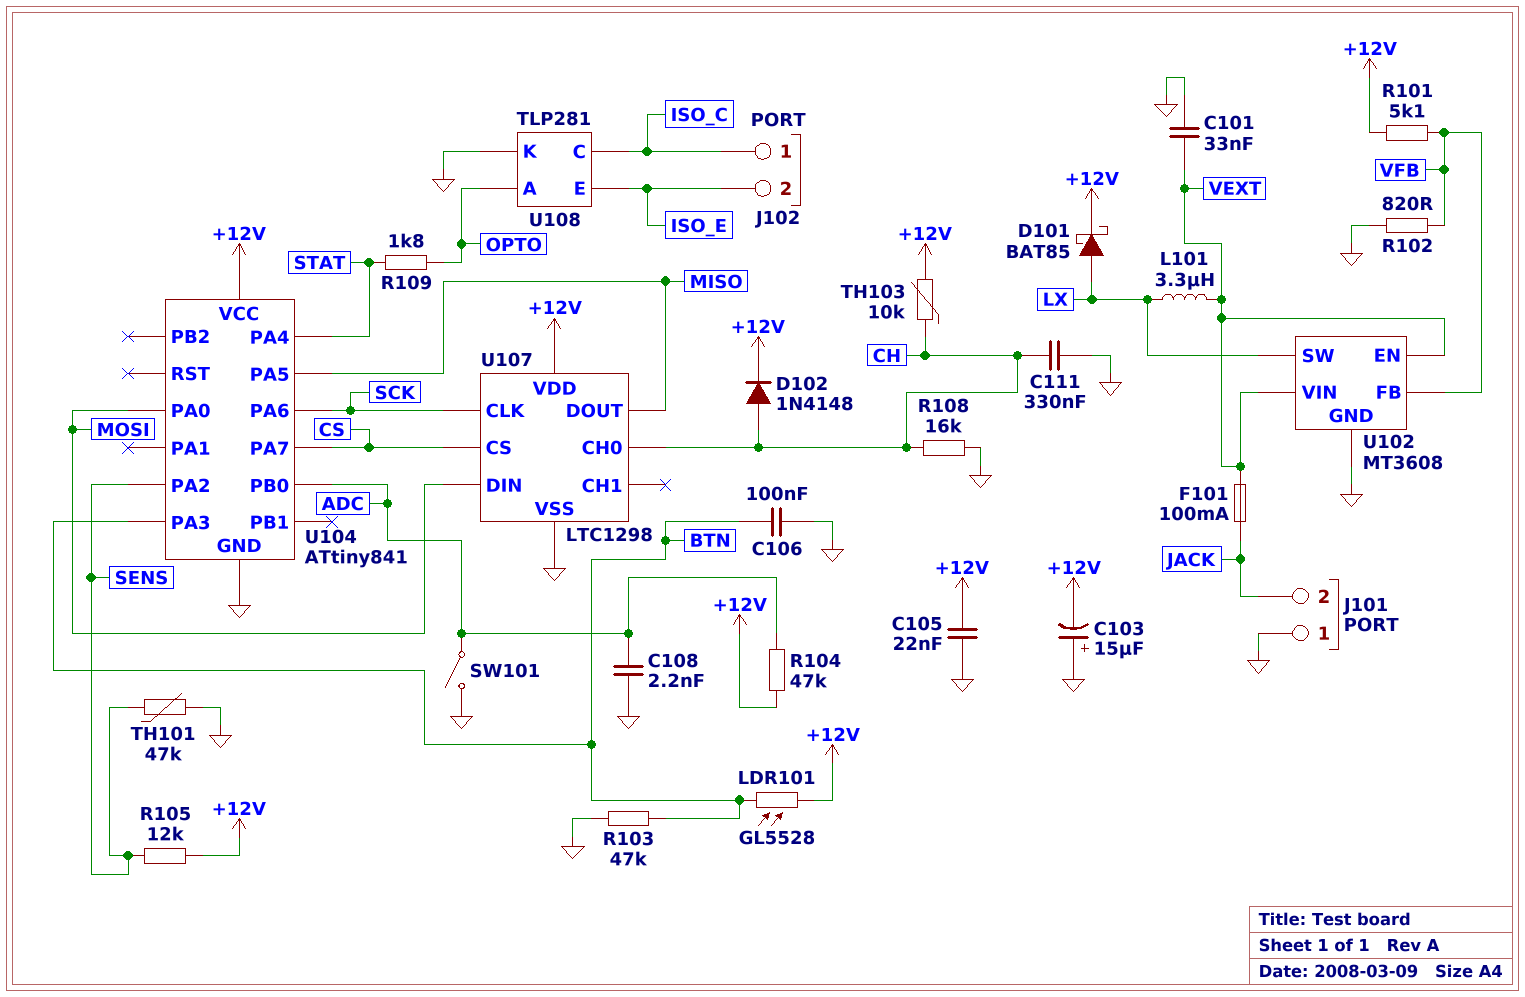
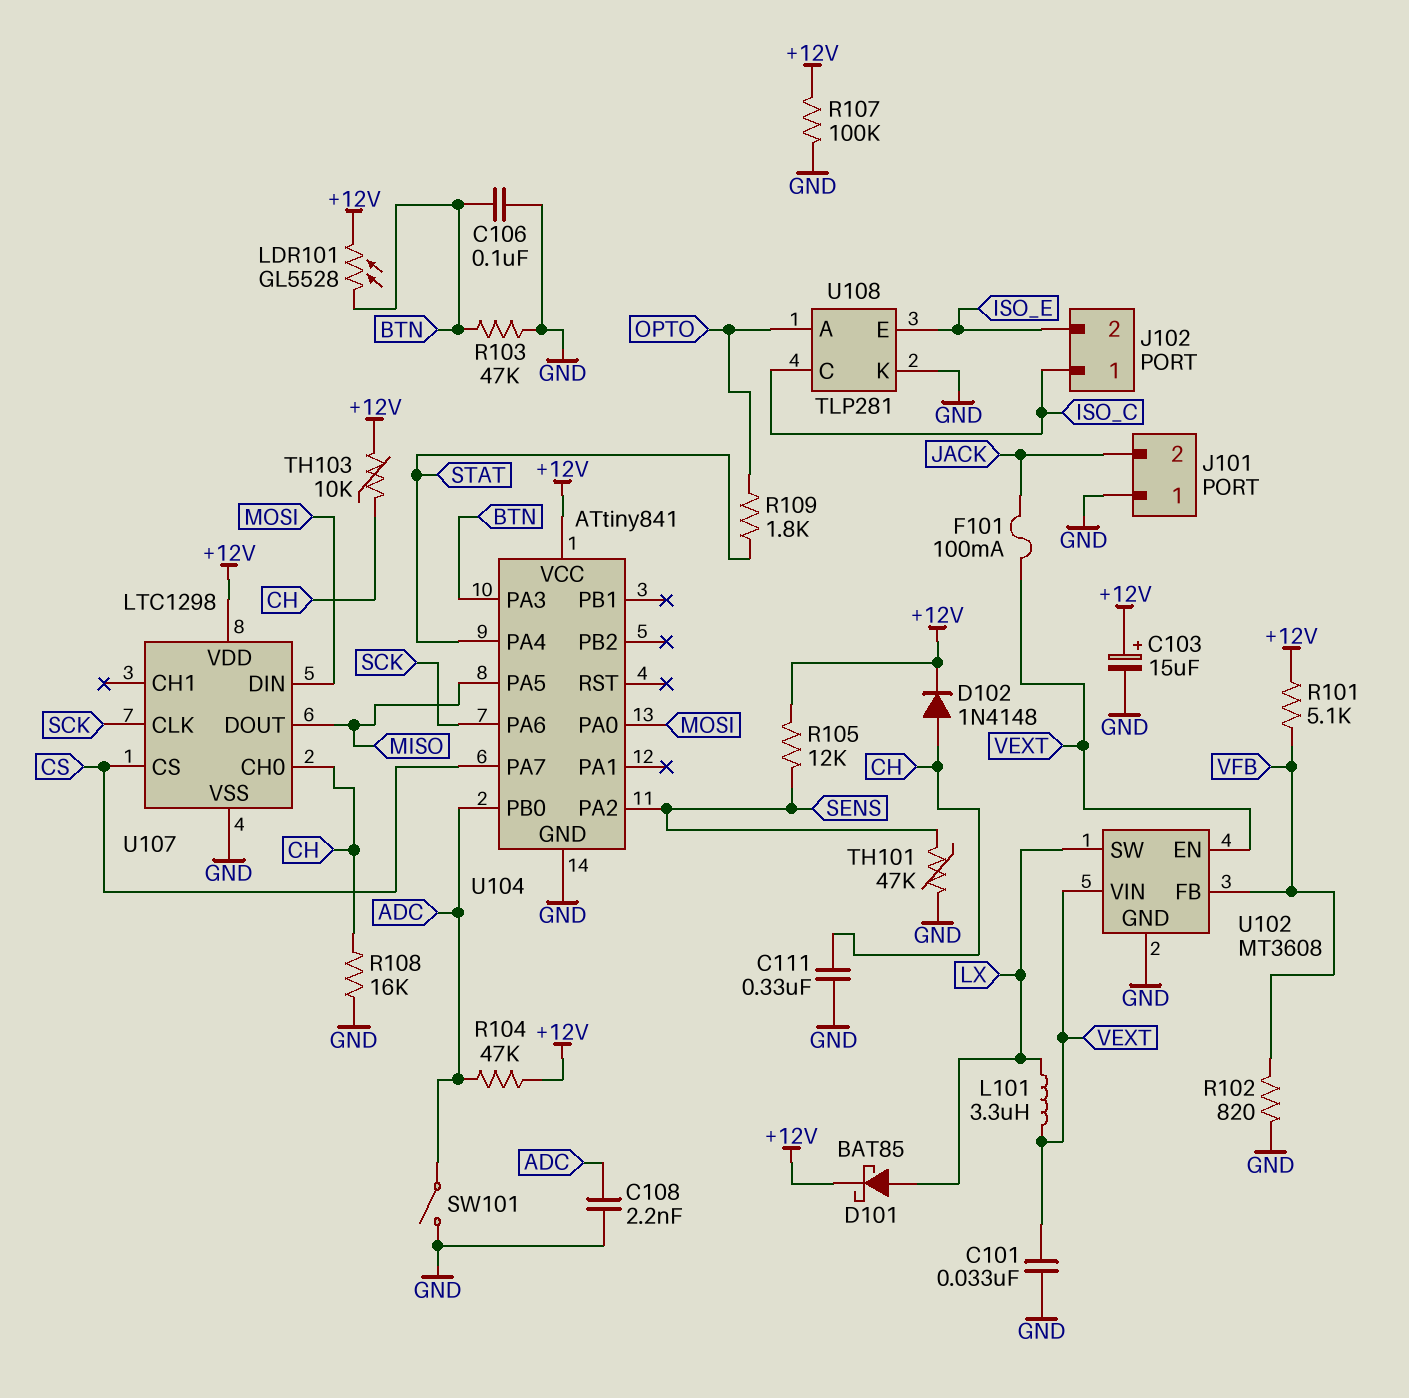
C103: 15uF (plus GND, minus +12V) -> 15uF (plus +12V, minus GND)
C105: 22nF (+12V, GND) -> none
R107: none -> 100k (+12V, GND)

